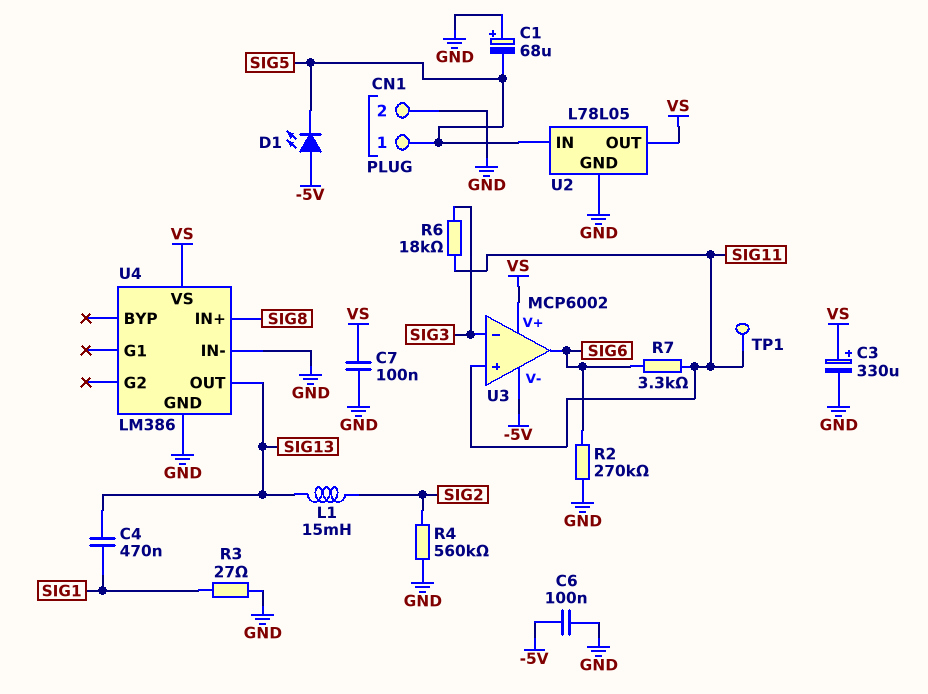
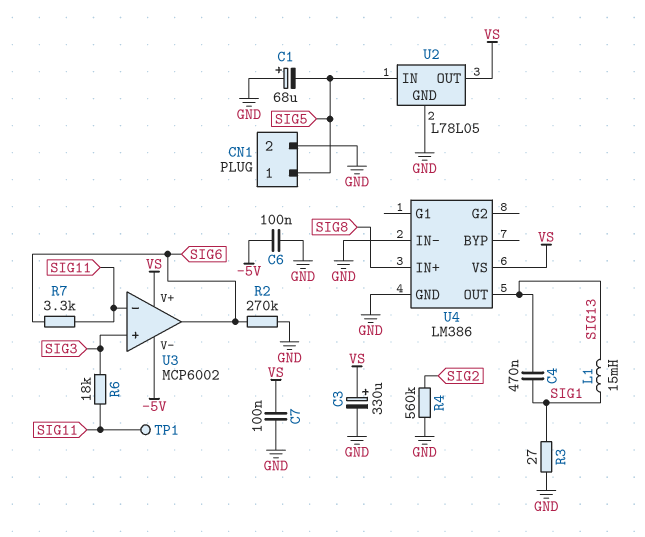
D1: LED (A -5V, K SIG5) -> none
L1: 15mH (SIG2, SIG13) -> 15mH (SIG1, SIG13)
U3 pin in+: SIG11 -> SIG3
U3 pin in-: SIG3 -> SIG11

